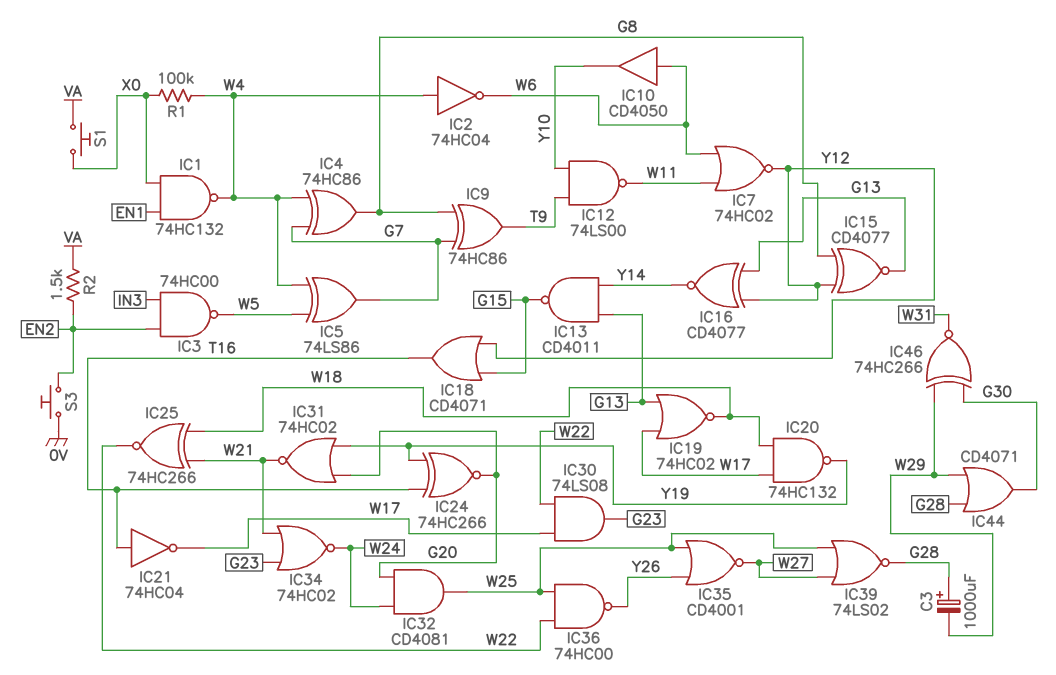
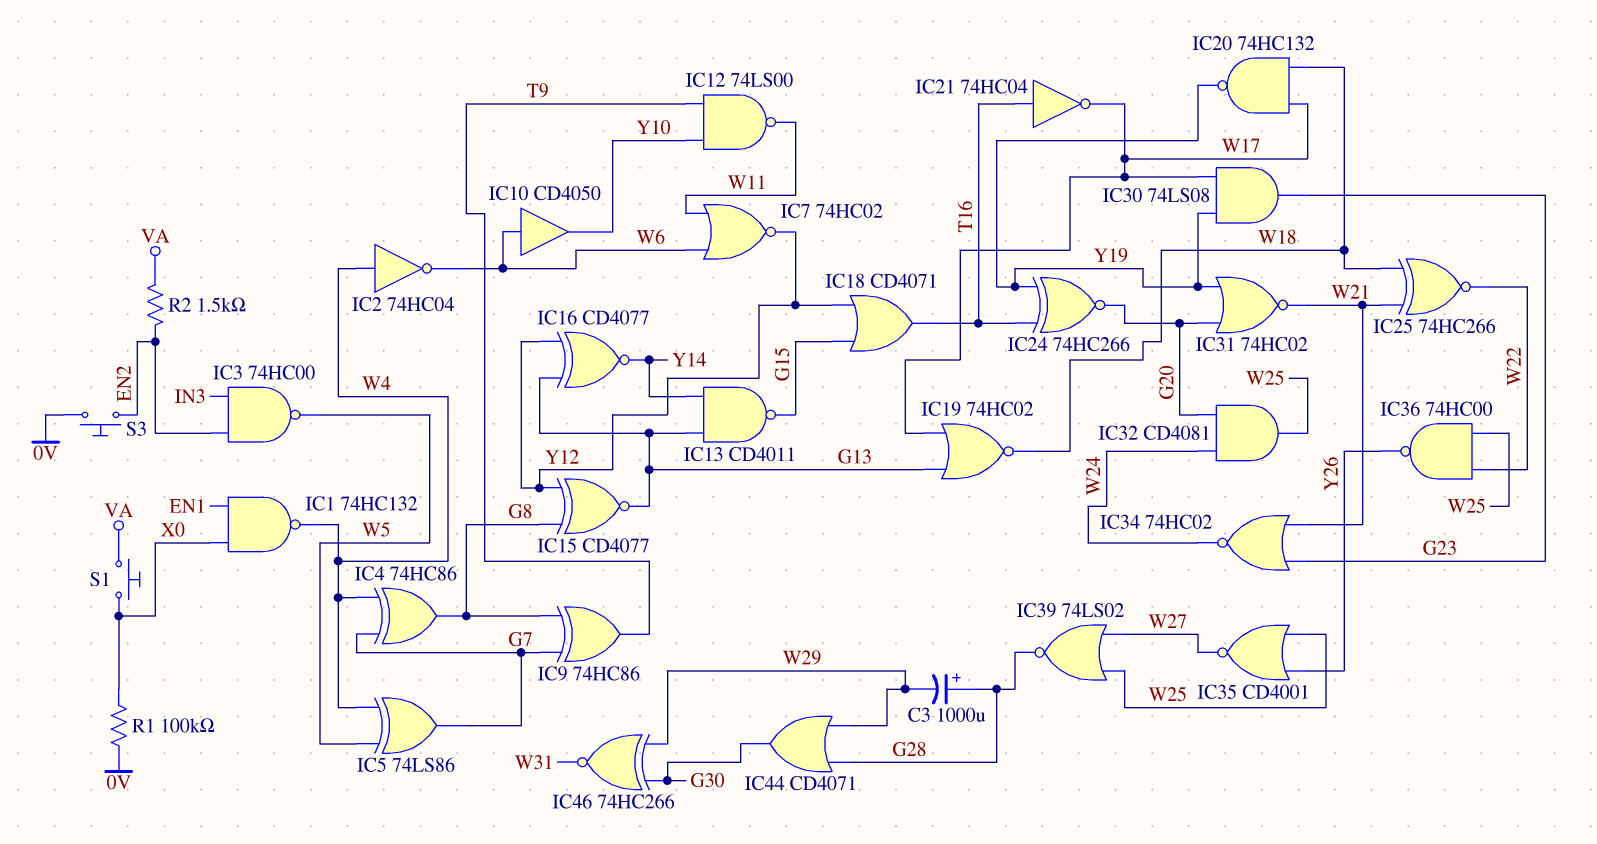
IC30: AND 74LS08 (in W17, in W22, out G23) -> AND 74LS08 (in W17, in Y19, out G23)
R1: 100k (W4, X0) -> 100k (0V, X0)

